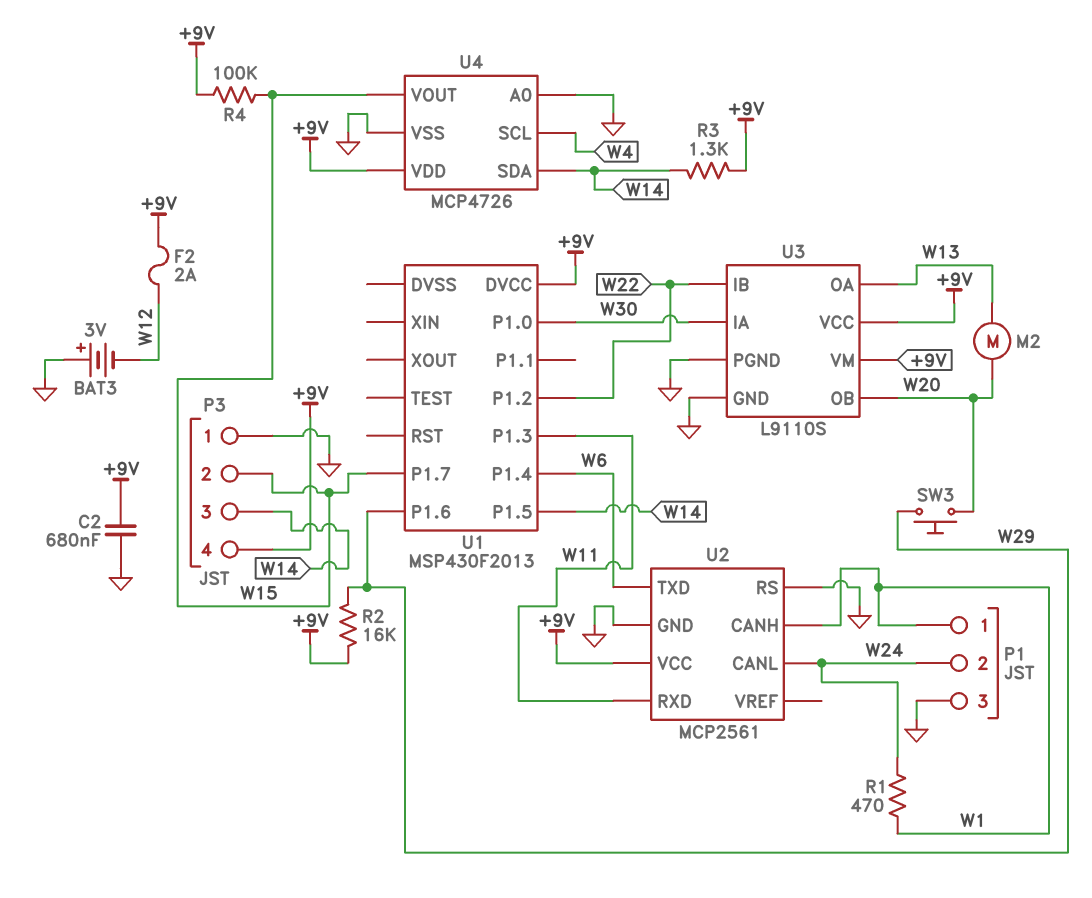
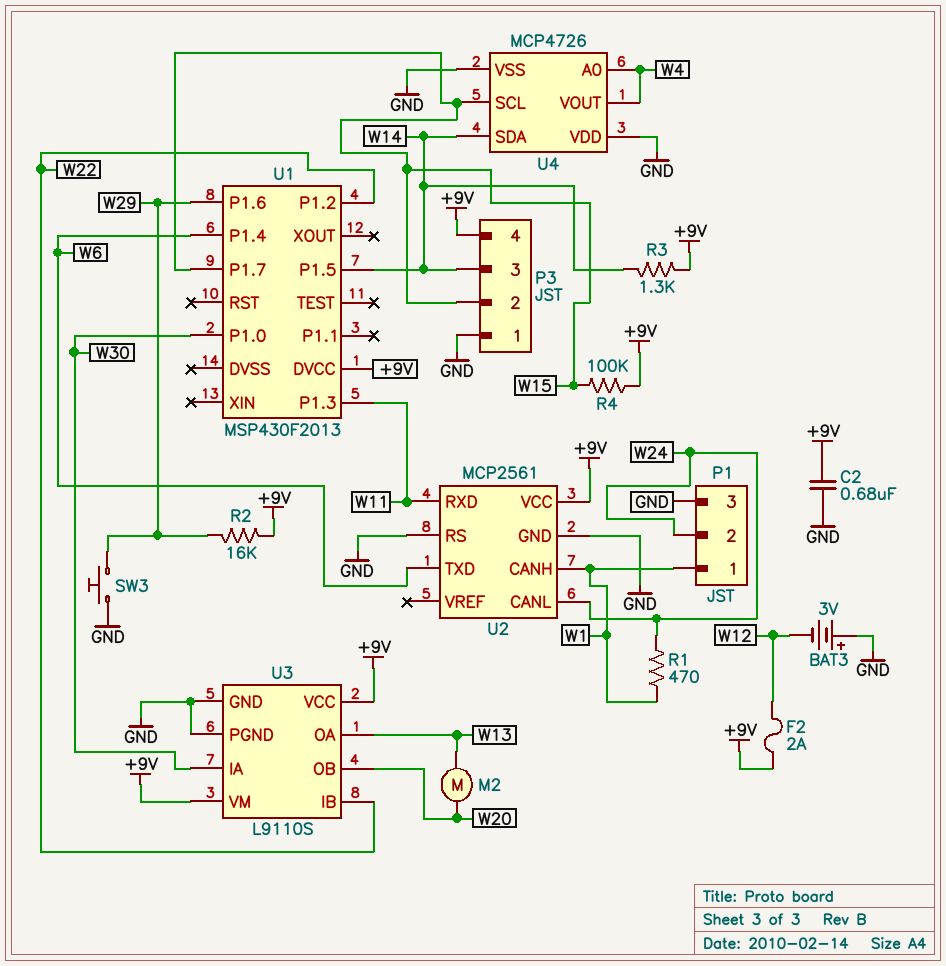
SW3: button (W20, W29) -> button (GND, W29)
U4 pin A0: GND -> W4
U4 pin SCL: W4 -> W15
U4 pin VDD: +9V -> GND
U4 pin VOUT: W15 -> W4

